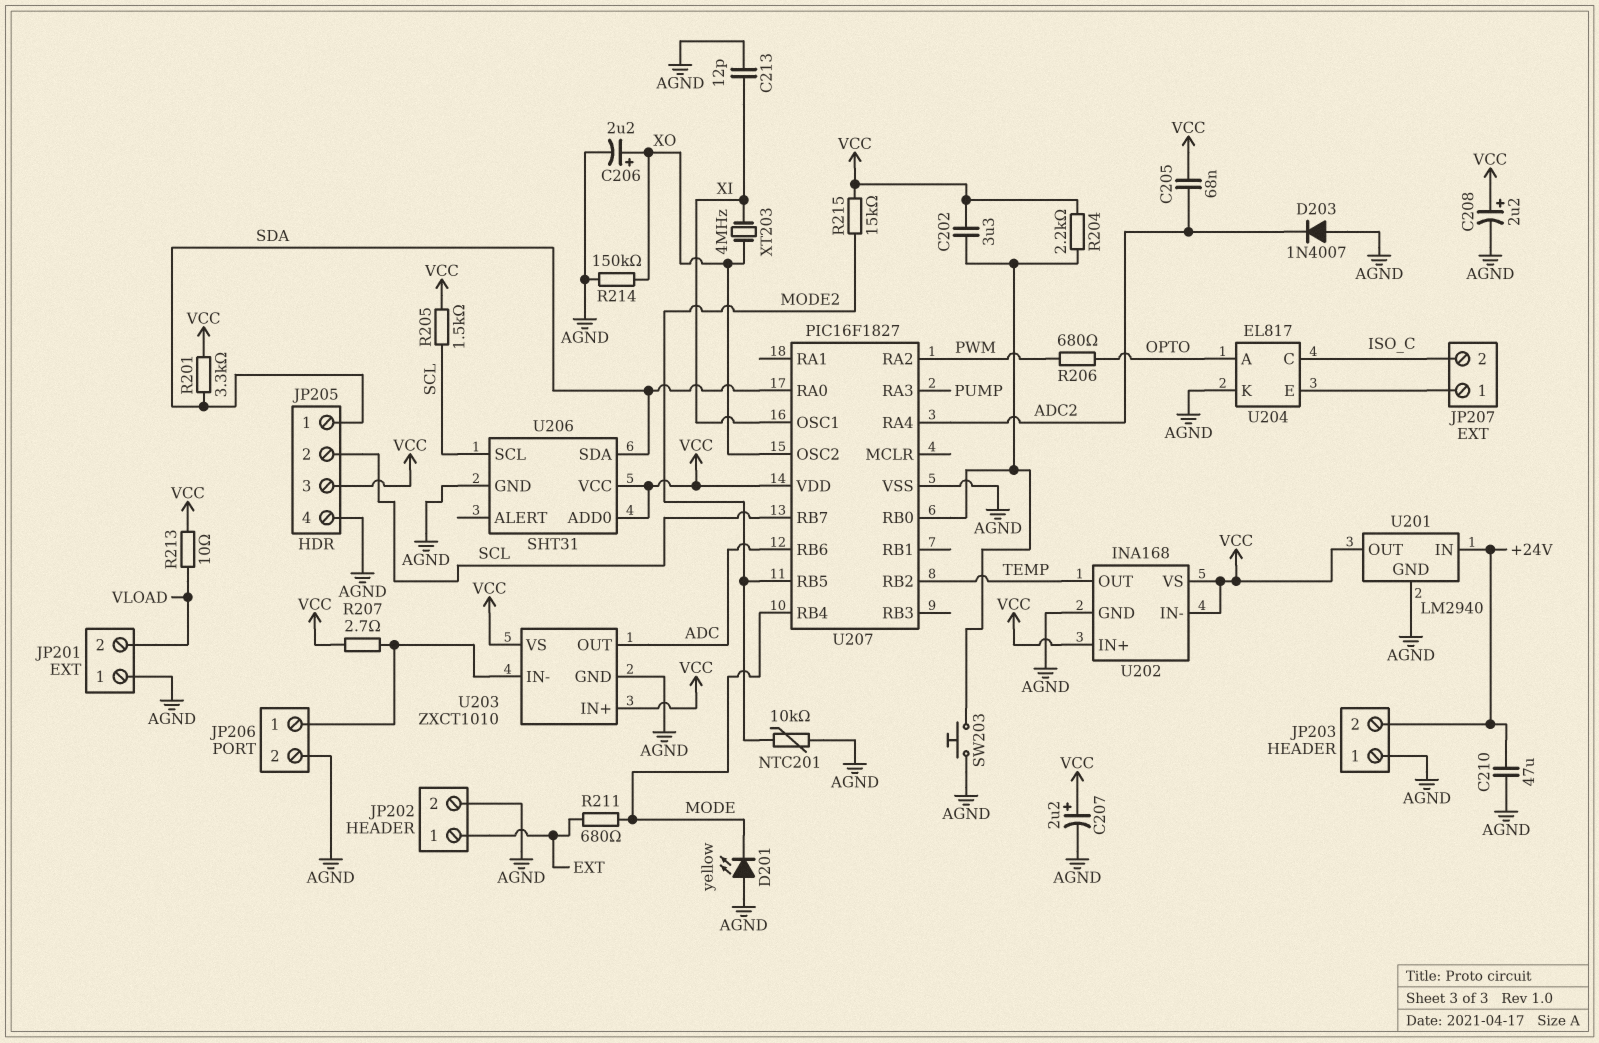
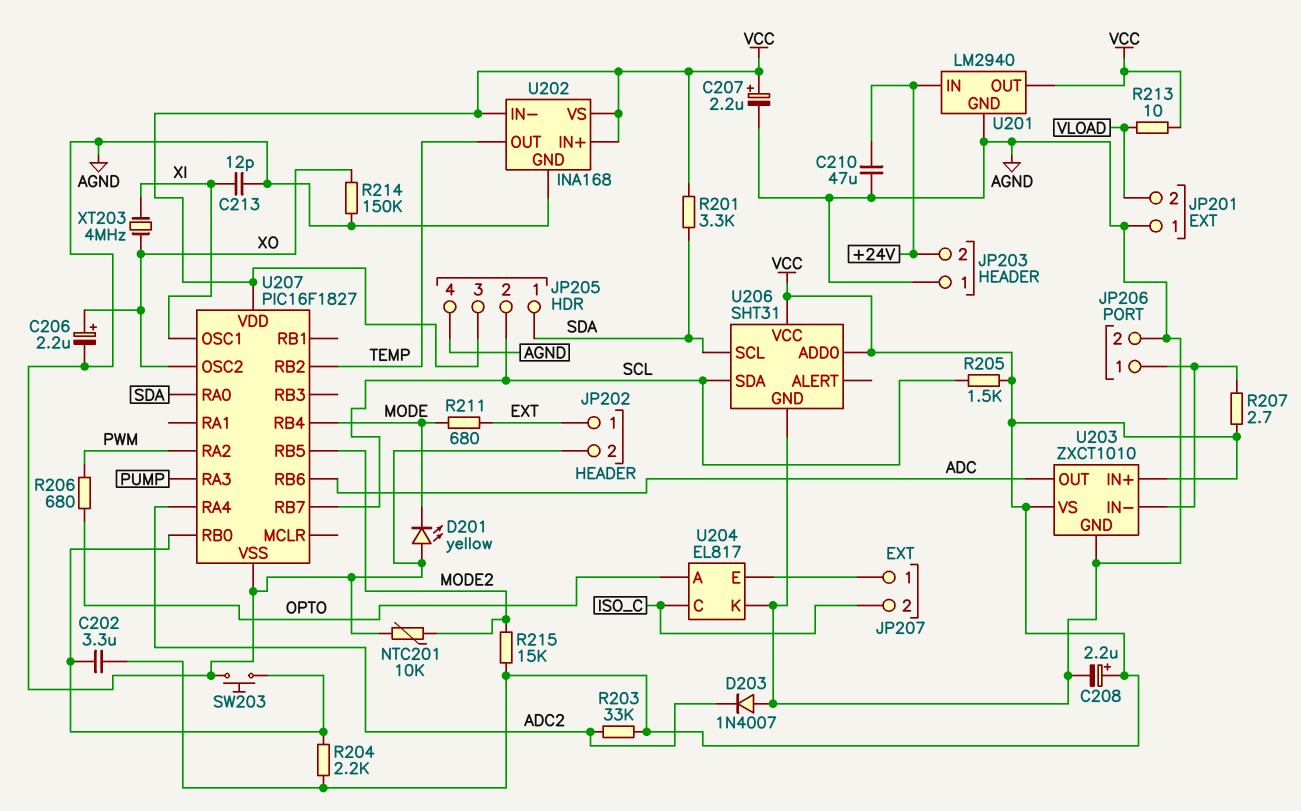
C205: 68nF (ADC2, VCC) -> none
R203: none -> 33k (ADC2, VCC)
U206 pin SCL: SCL -> SDA
U206 pin SDA: SDA -> SCL

